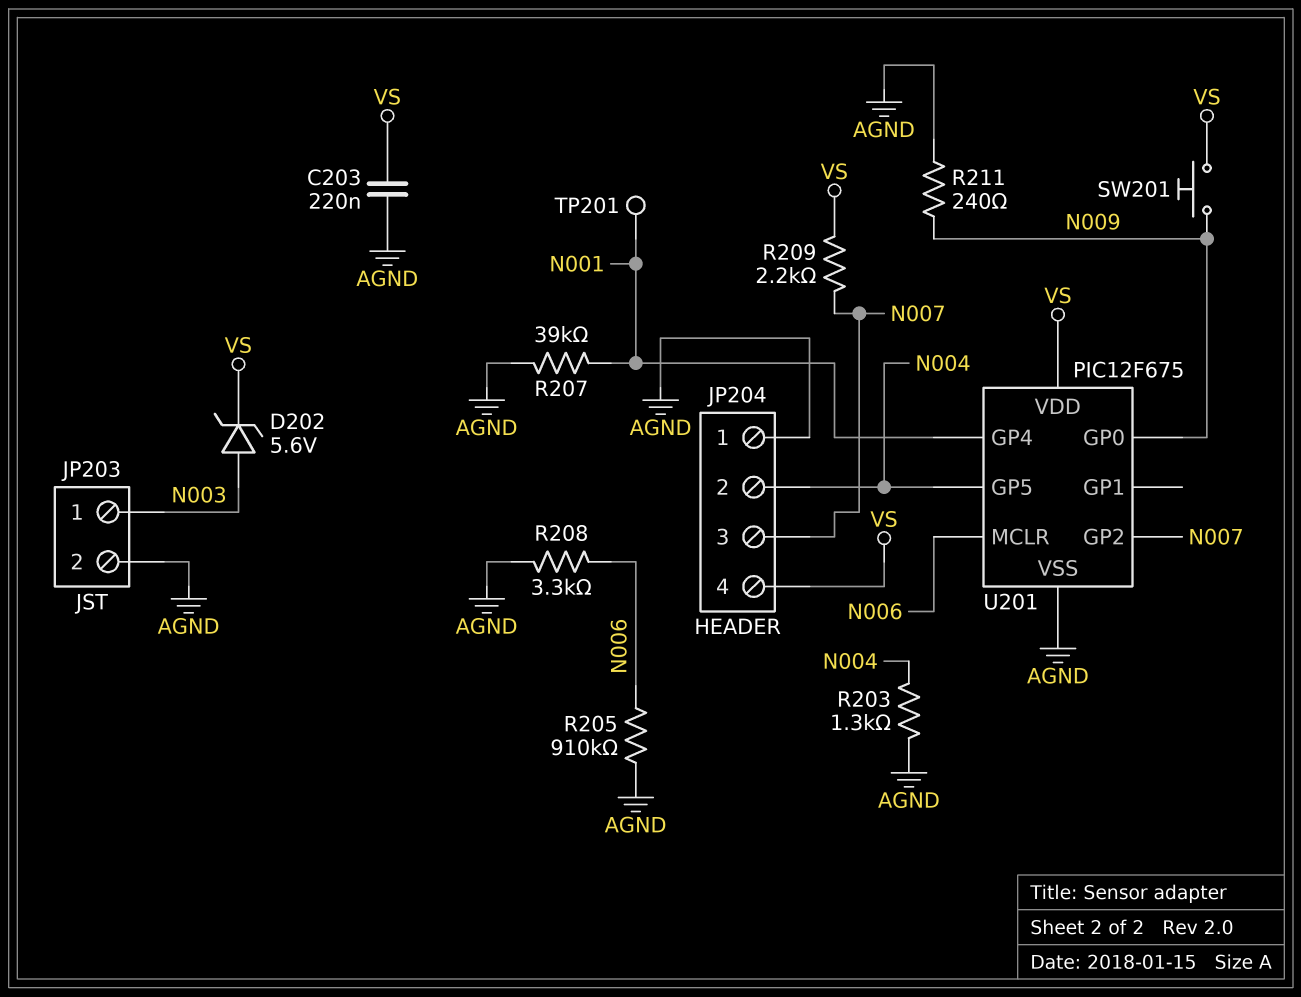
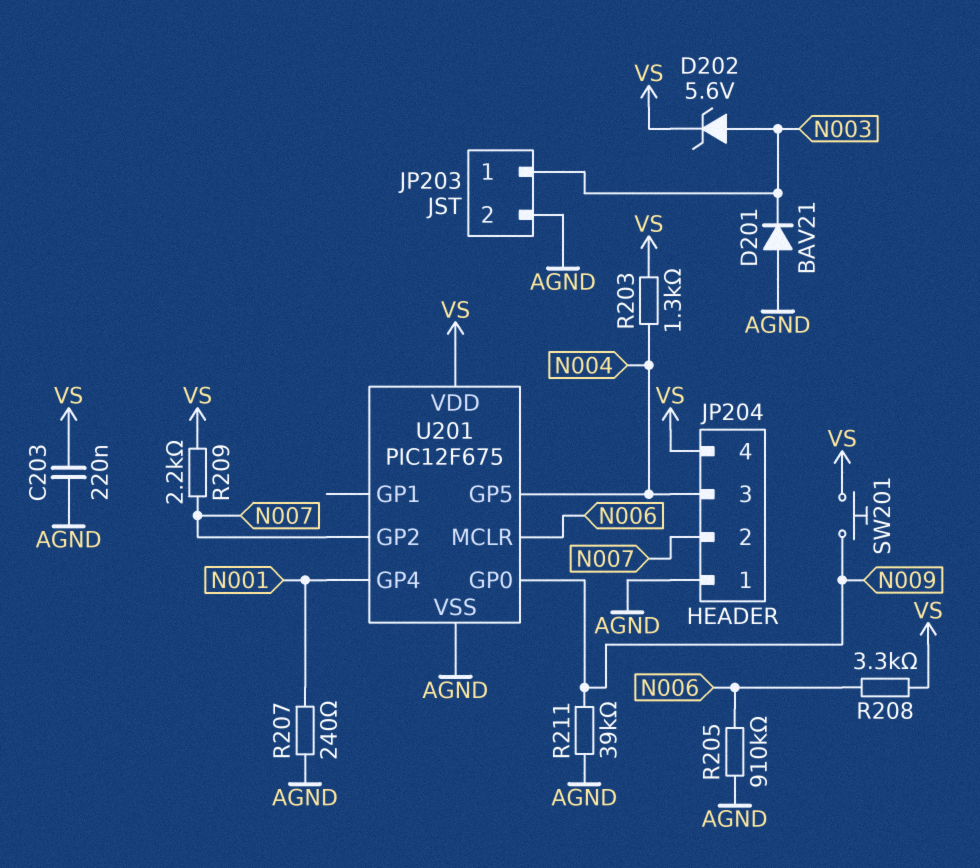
D201: none -> diode BAV21 (A AGND, K N003)
JP204 pin 2: N004 -> N007
JP204 pin 3: N007 -> N004
R203: 1.3k (AGND, N004) -> 1.3k (N004, VS)
R207: 39k (AGND, N001) -> 240 (AGND, N001)
R208: 3.3k (AGND, N006) -> 3.3k (N006, VS)
R211: 240 (AGND, N009) -> 39k (AGND, N009)
TP201: test point (N001) -> none

